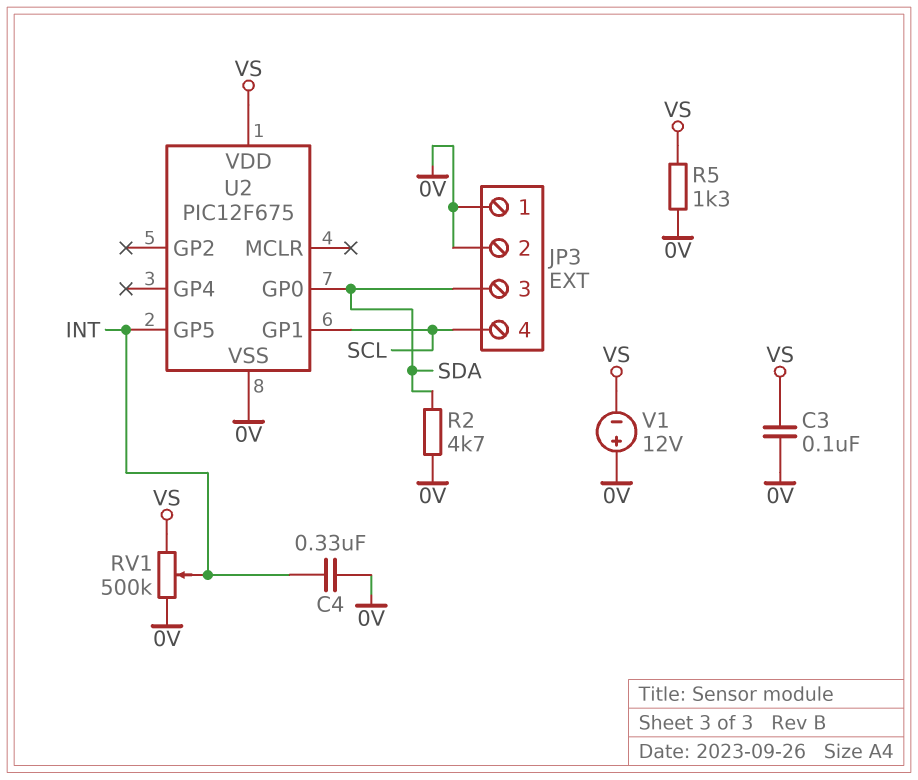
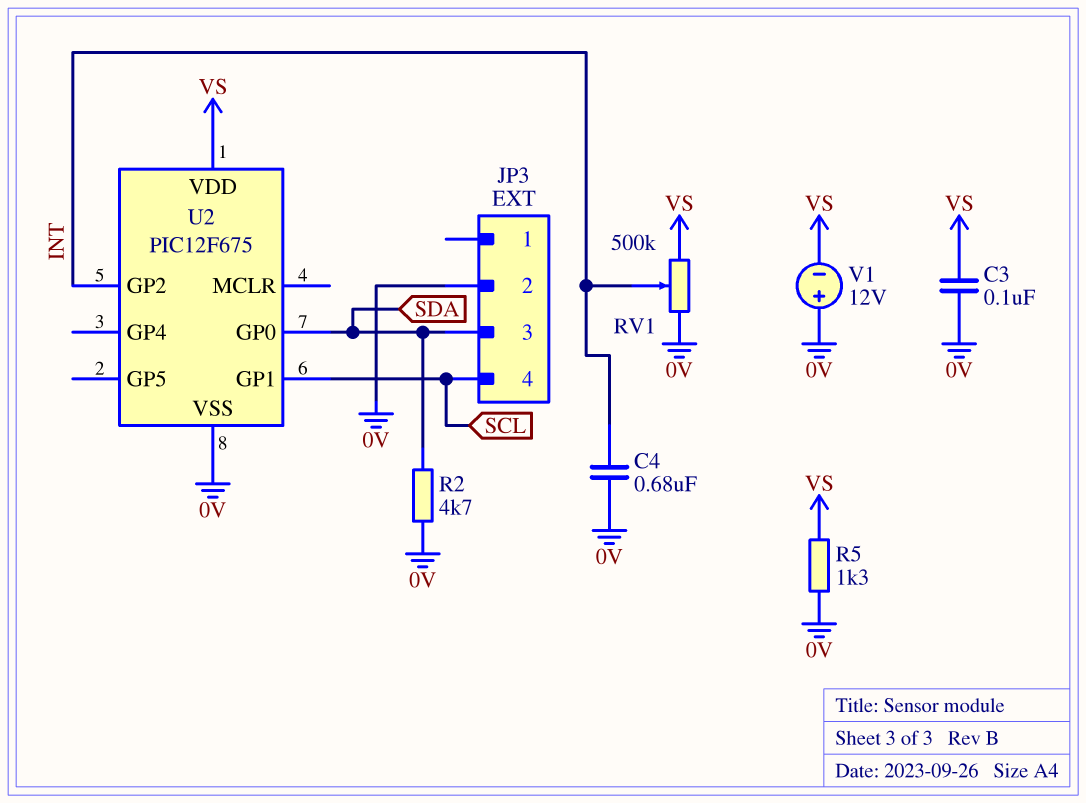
C4: 330nF (0V, INT) -> 680nF (0V, INT)
JP3 pin 1: 0V -> none
U2 pin GP2: none -> INT
U2 pin GP5: INT -> none

